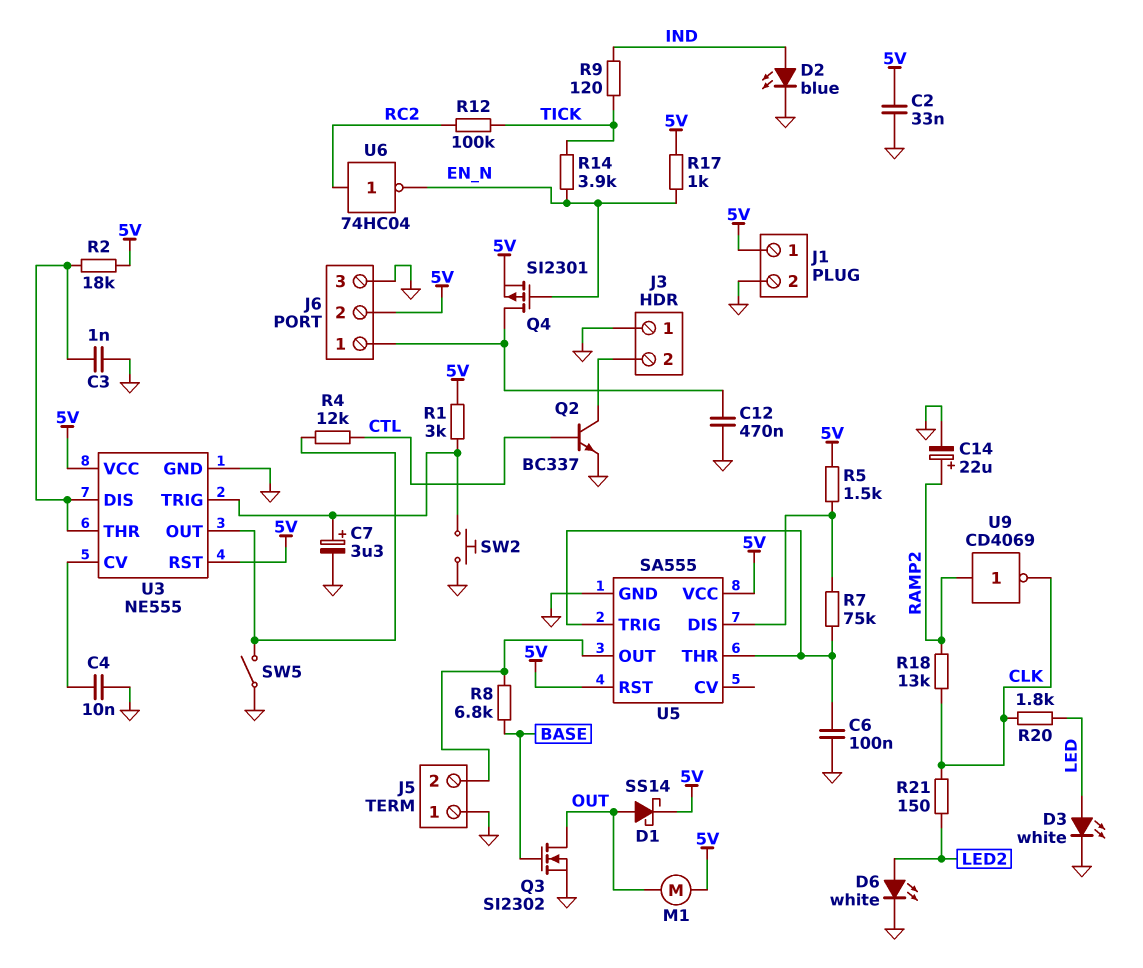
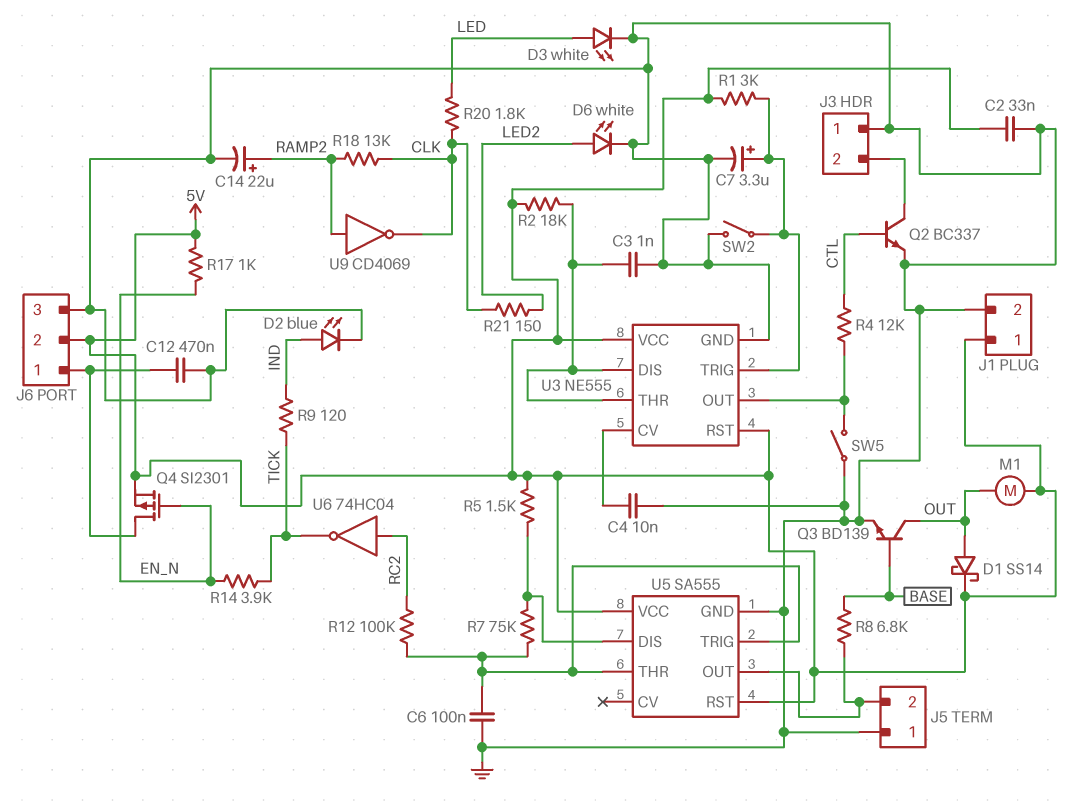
Q3: NMOS SI2302 (G BASE, D OUT, S GND) -> NPN BD139 (B BASE, C OUT, E GND)
R12: 100k (RC2, TICK) -> 100k (RC2, U5/THR)
SW2: button (GND, U3/TRIG) -> switch (GND, U3/TRIG)
U6: NOT 74HC04 (in RC2, out EN_N) -> NOT 74HC04 (in RC2, out TICK)

